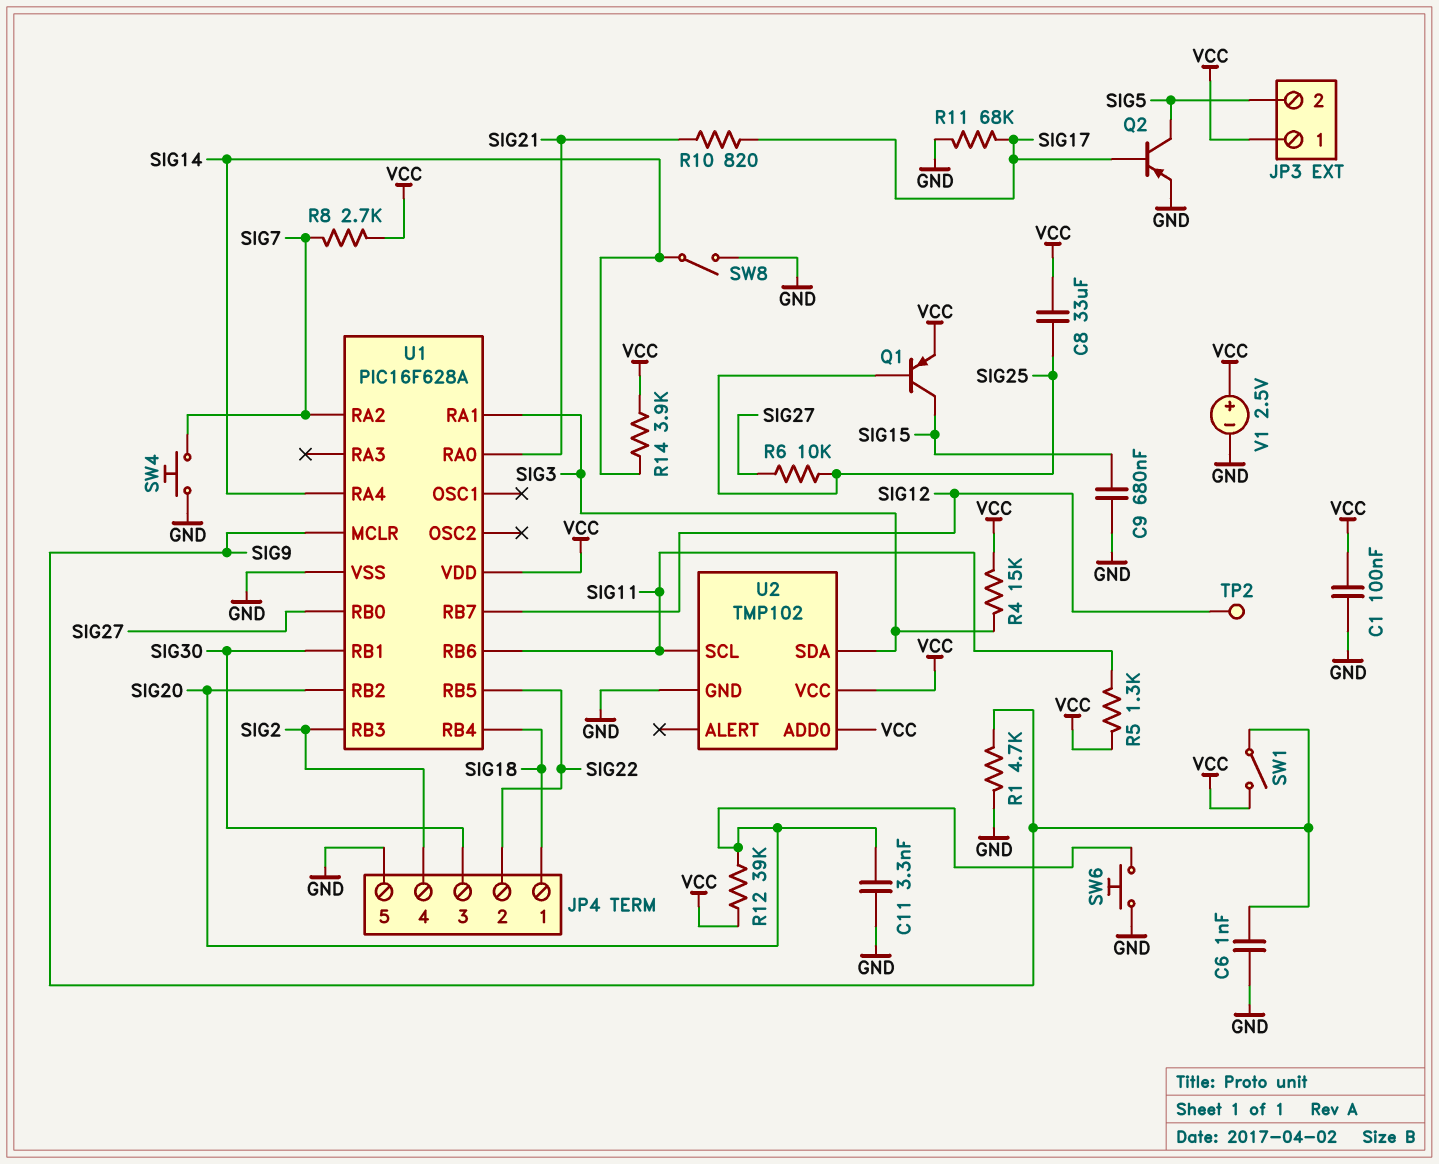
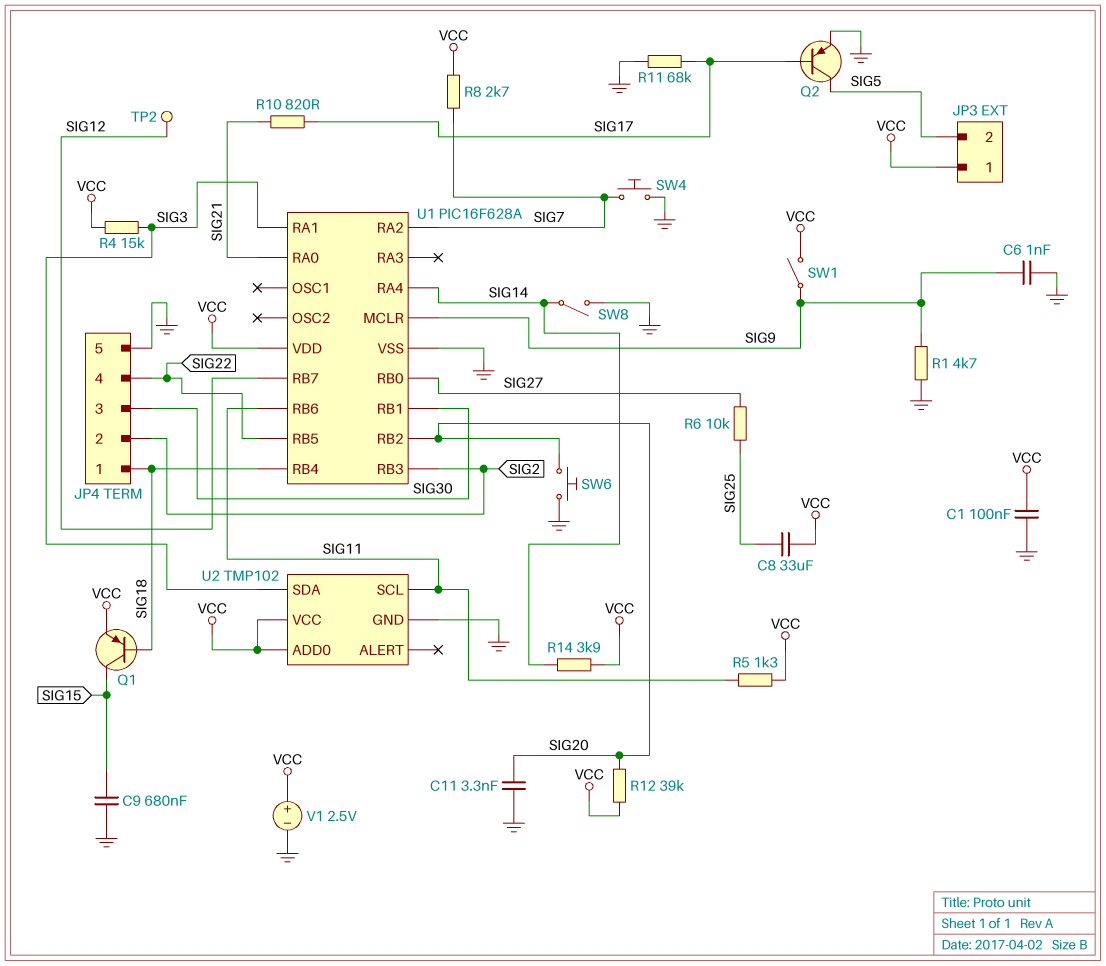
JP4 pin 2: SIG22 -> SIG2
JP4 pin 4: SIG2 -> SIG22
Q1: PNP (B SIG25, C SIG15, E VCC) -> PNP (B SIG18, C SIG15, E VCC)

